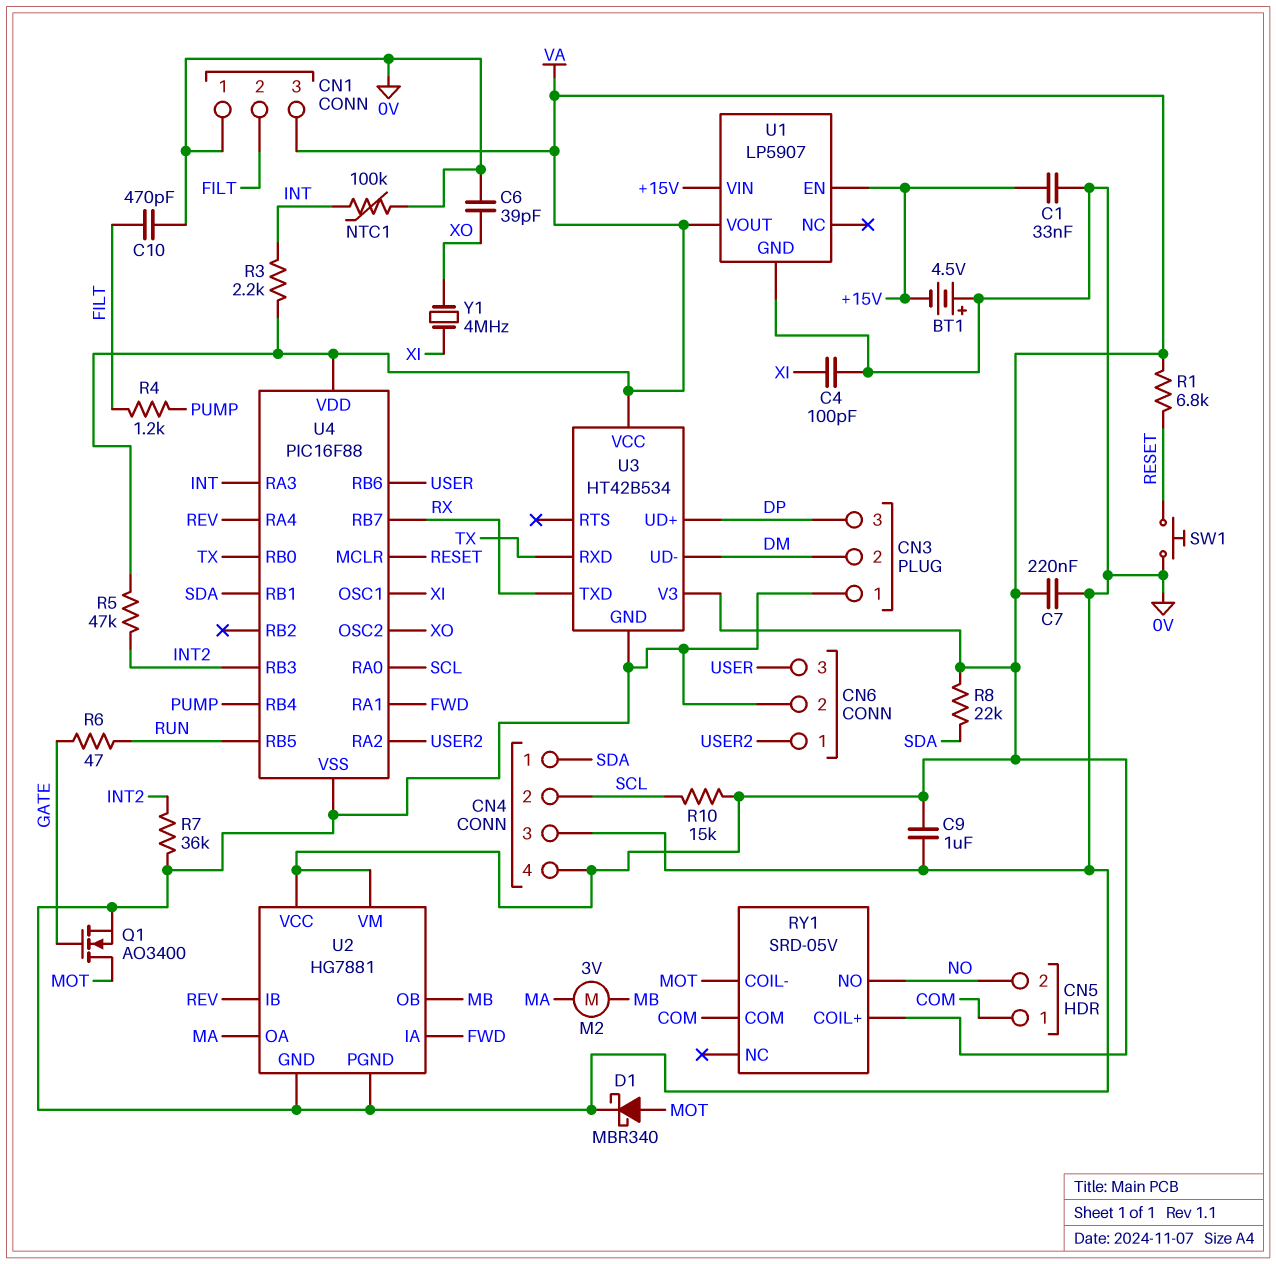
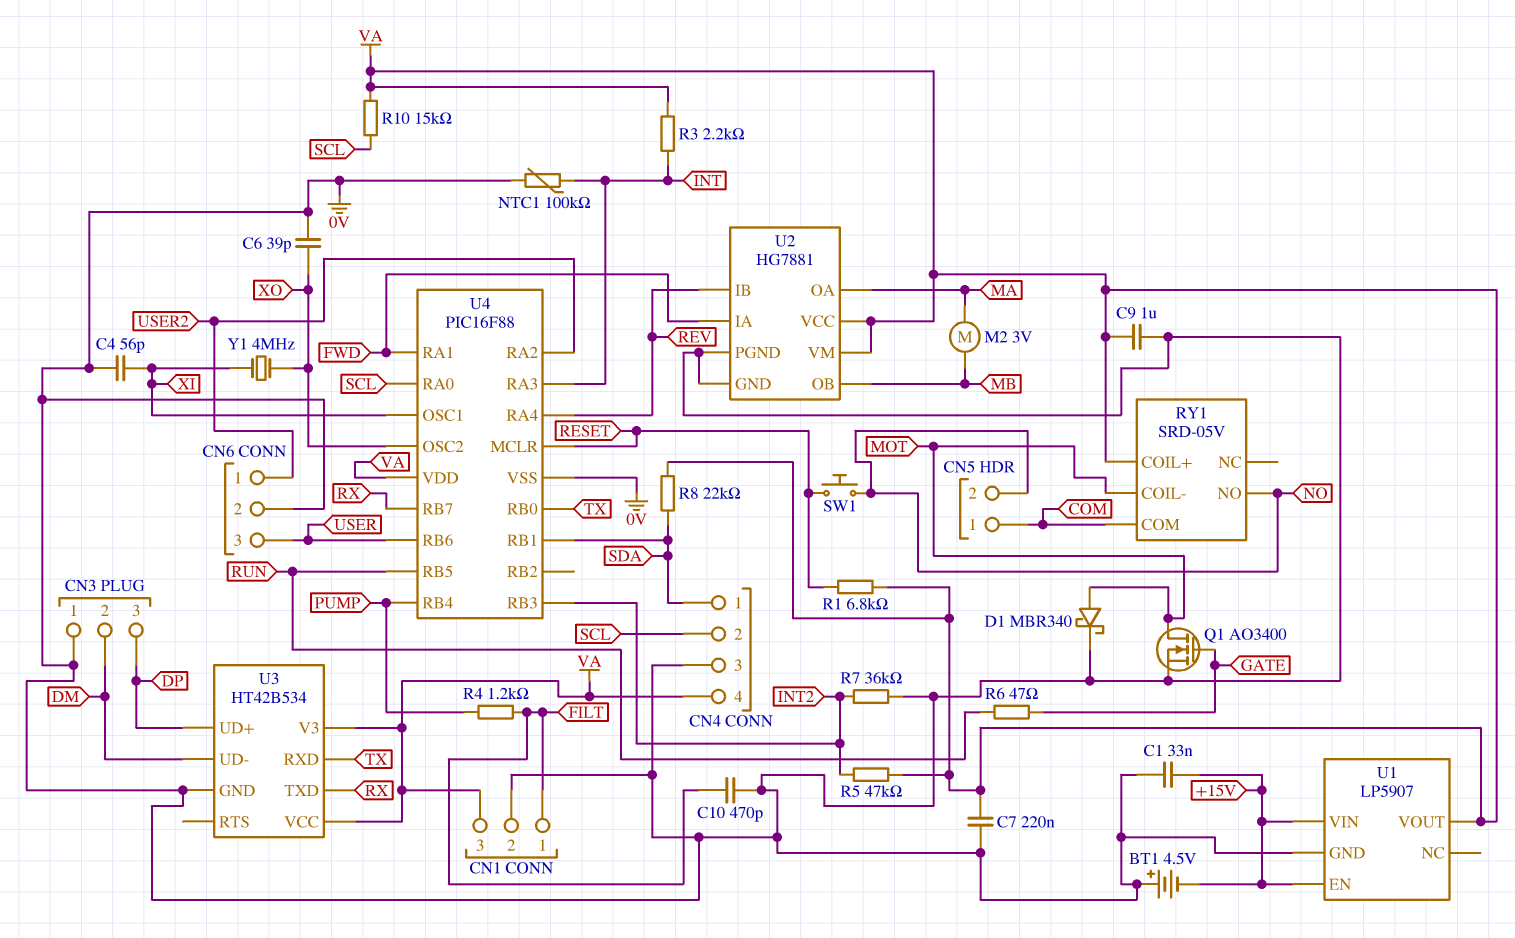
C4: 100pF (0V, XI) -> 56pF (0V, XI)
CN1 pin 1: 0V -> FILT
CN1 pin 2: FILT -> 0V
SW1: button (0V, RESET) -> button (NO, RESET)

